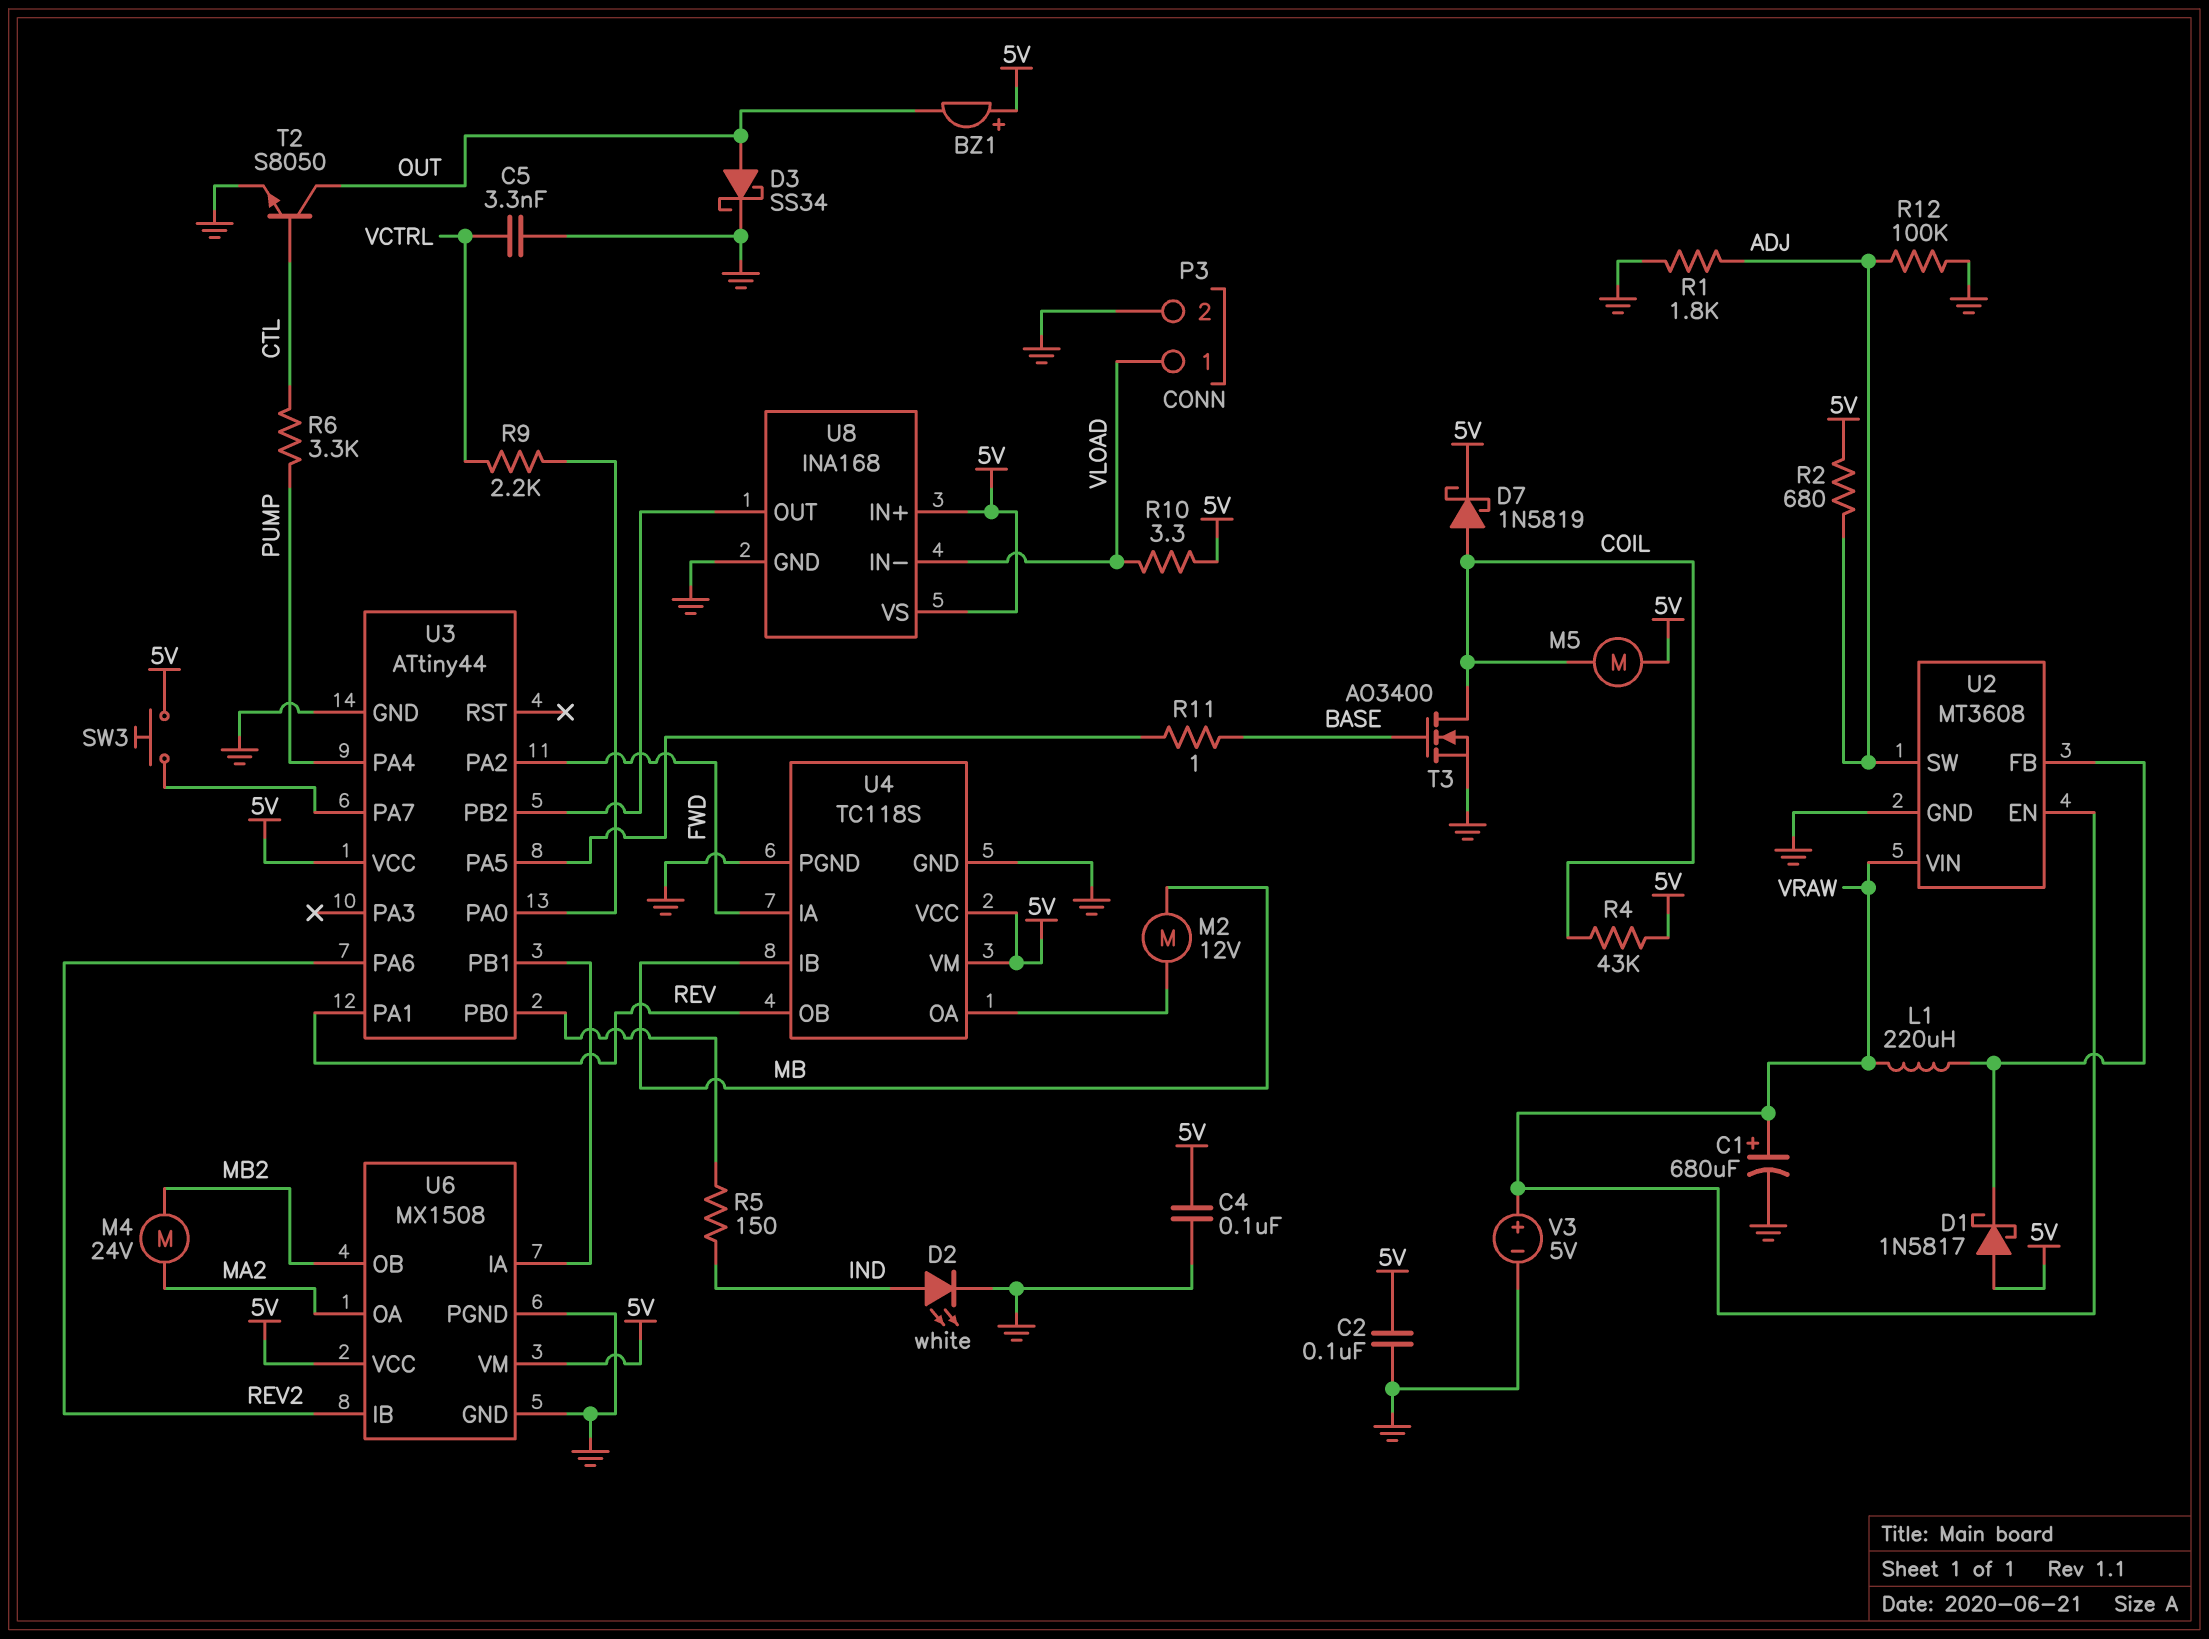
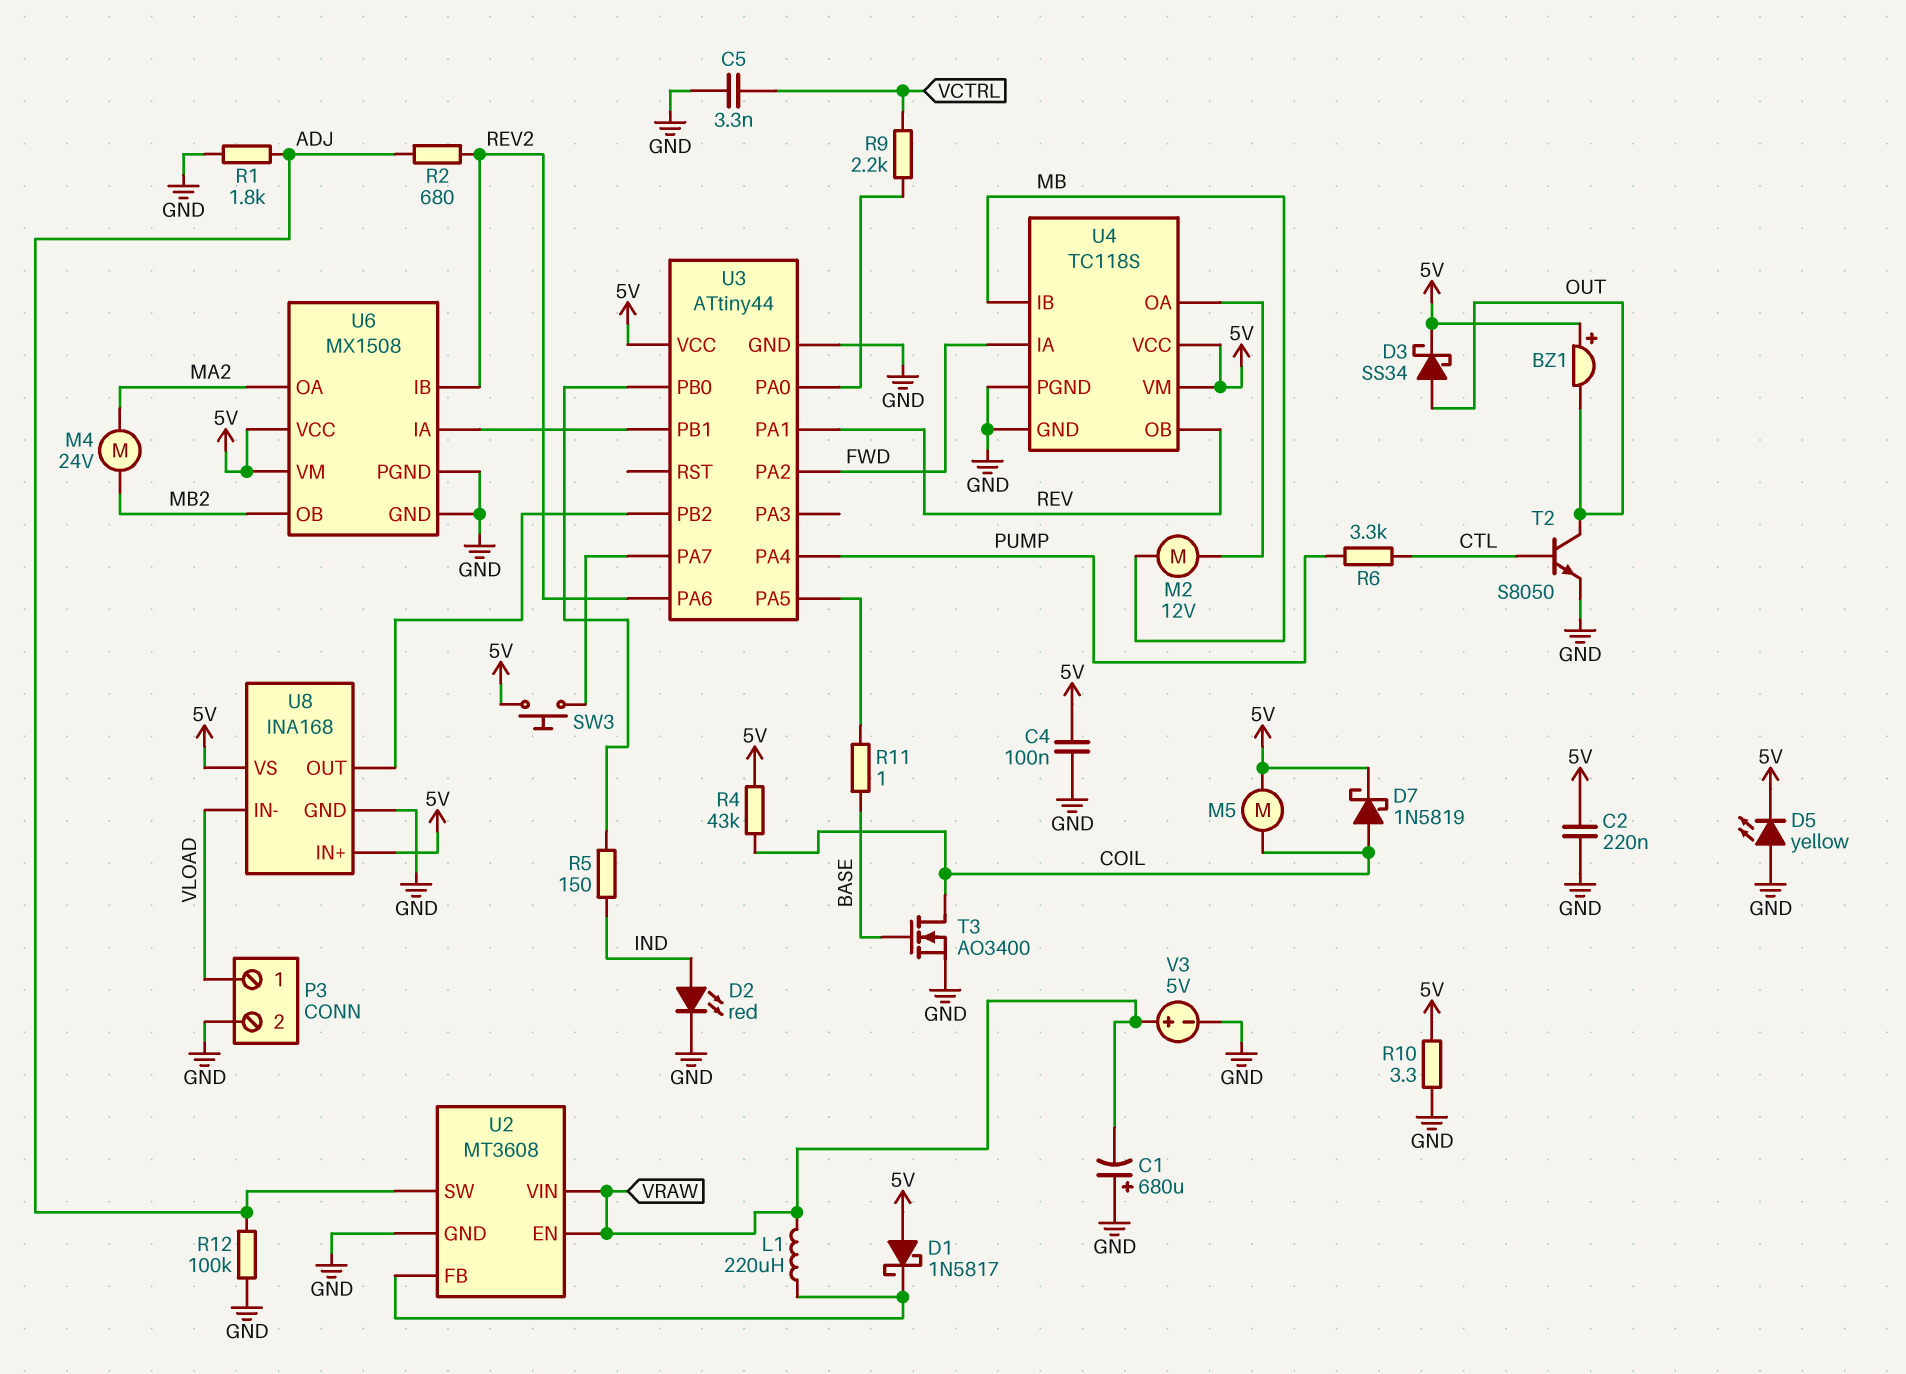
C1: 680uF (plus VRAW, minus GND) -> 680uF (plus GND, minus VRAW)
C2: 100nF (5V, GND) -> 220nF (5V, GND)
D2: LED white (A IND, K GND) -> LED red (A IND, K GND)
D3: schottky SS34 (A OUT, K GND) -> schottky SS34 (A OUT, K 5V)
D5: none -> LED yellow (A GND, K 5V)
R2: 680 (5V, ADJ) -> 680 (ADJ, REV2)
R10: 3.3 (5V, VLOAD) -> 3.3 (5V, GND)

